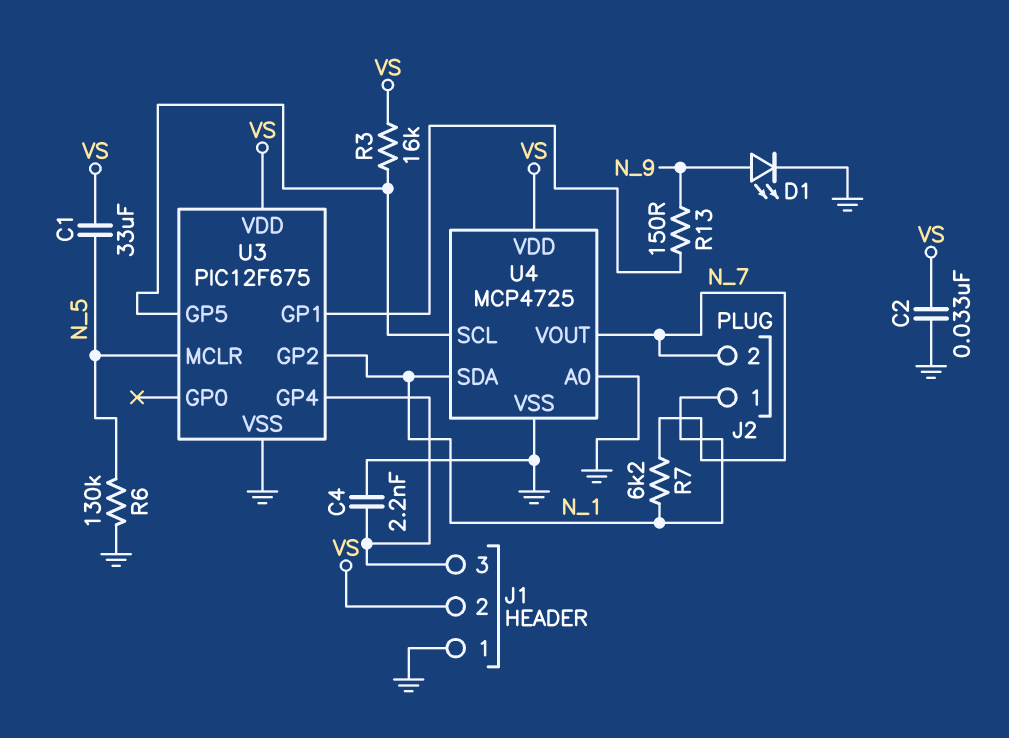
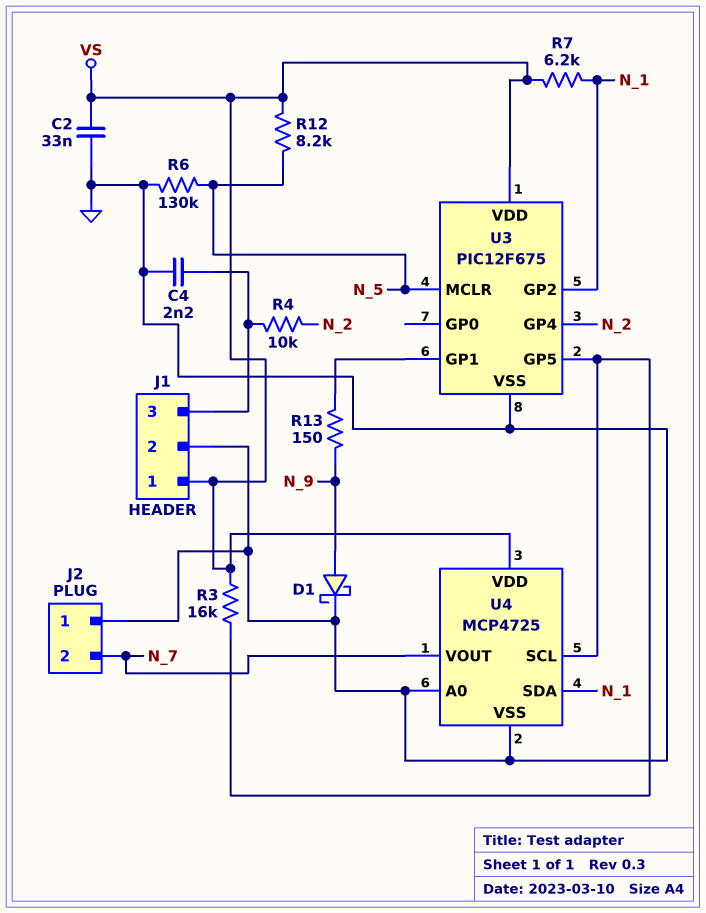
C1: 33uF (N_5, VS) -> none
D1: LED (A N_9, K GND) -> schottky (A N_9, K GND)
J1 pin 1: GND -> VS
J1 pin 2: VS -> GND
J2 pin 1: N_1 -> GND
R4: none -> 10k (J1/3, N_2)
R7: 6.2k (N_1, N_7) -> 6.2k (N_1, VS)
R12: none -> 8.2k (N_5, VS)
U3 pin GP4: J1/3 -> N_2

